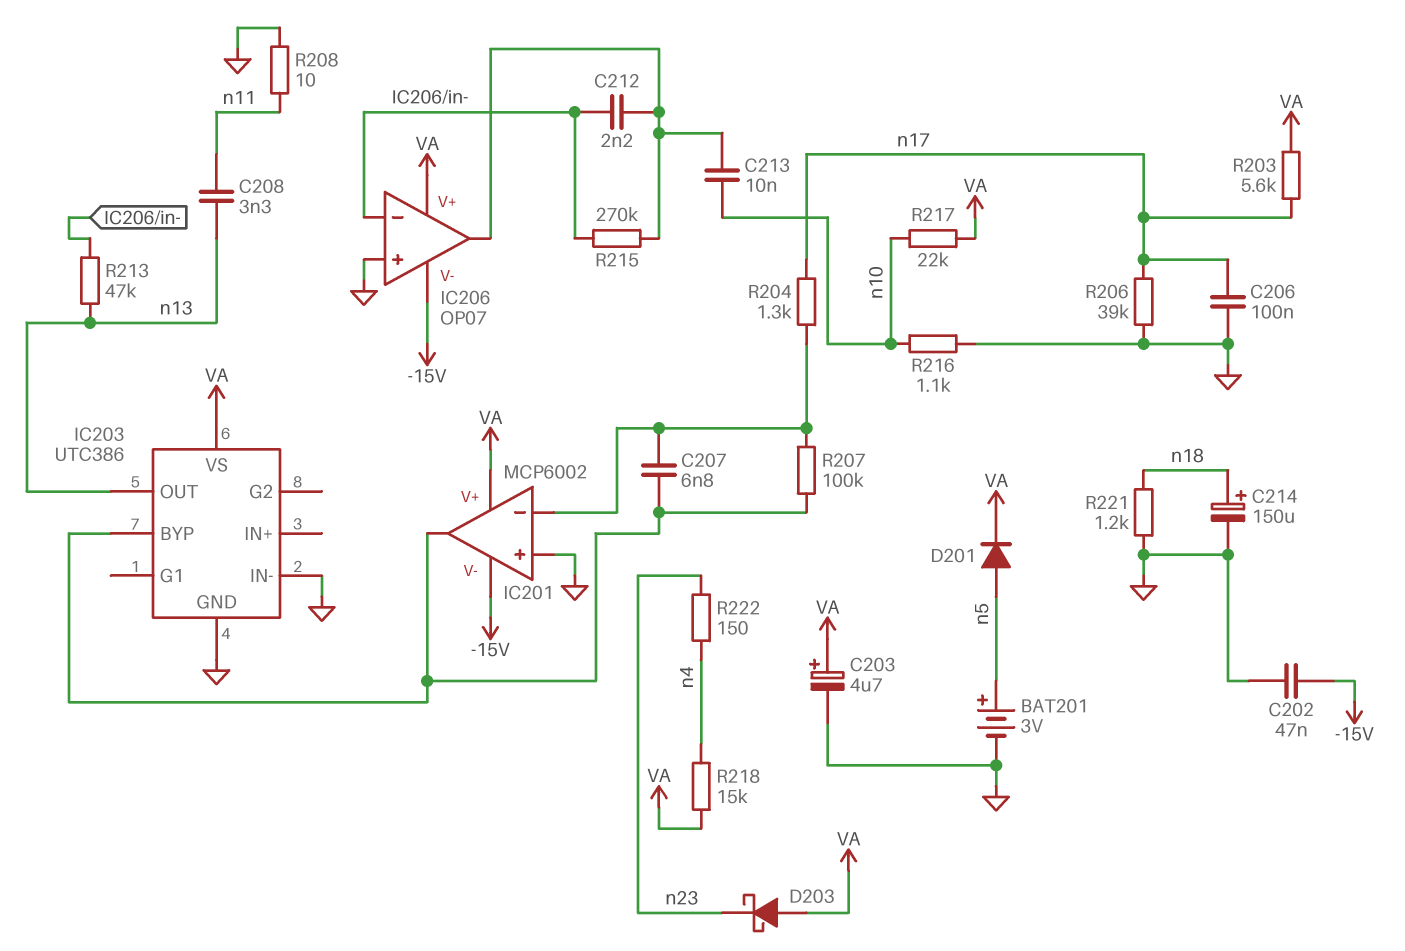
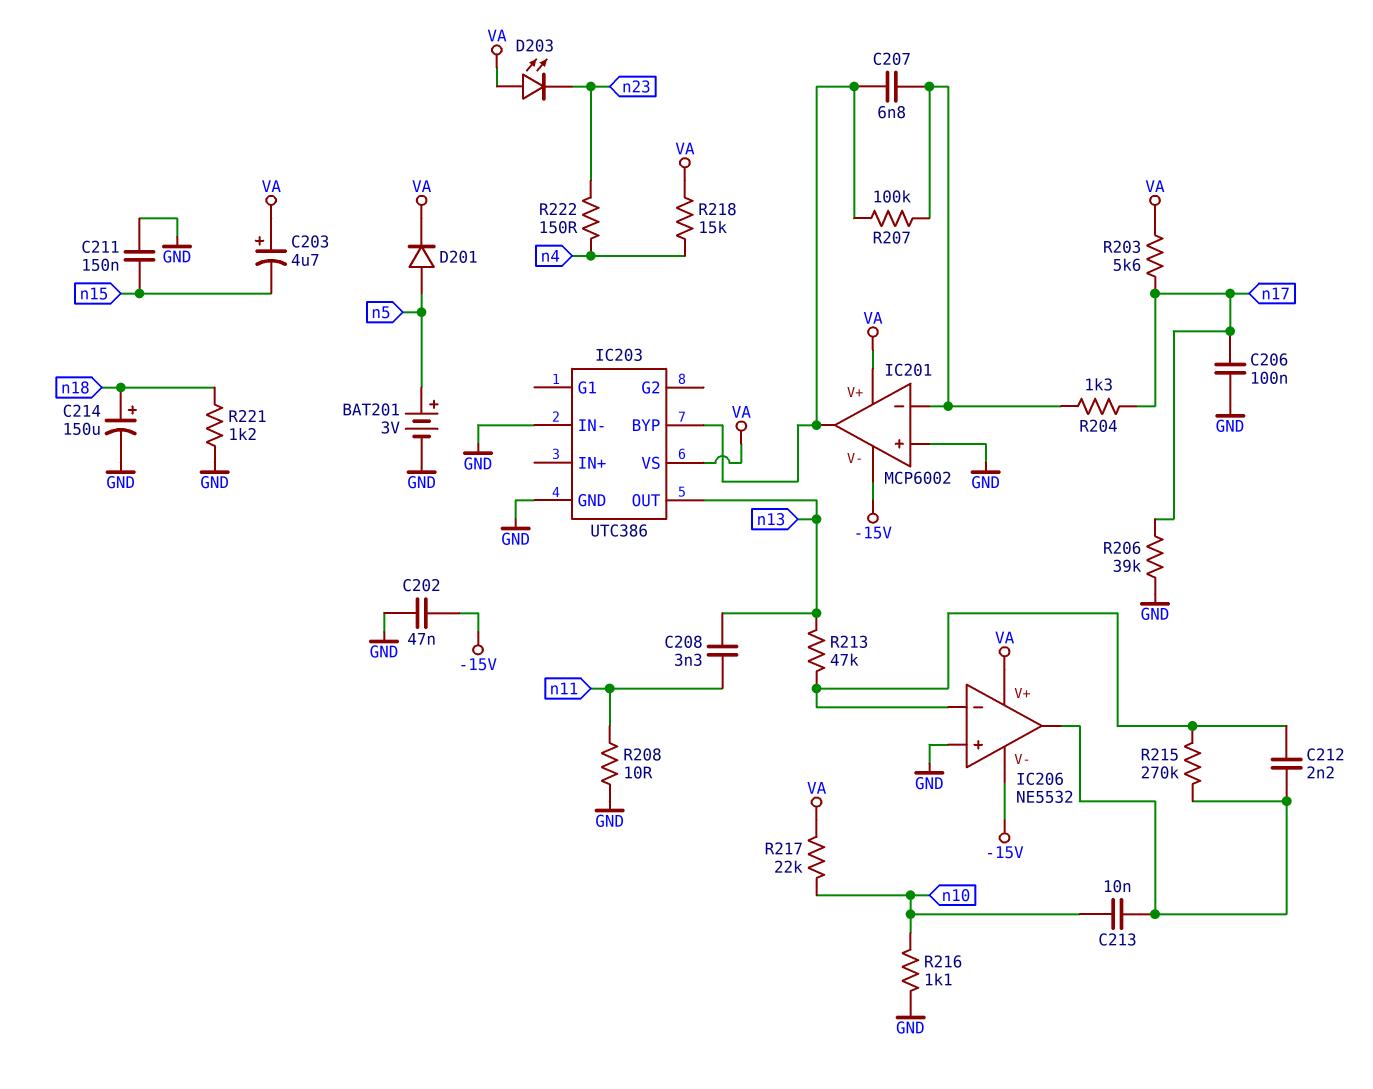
C203: 4.7uF (plus VA, minus GND) -> 4.7uF (plus VA, minus n15)
C211: none -> 150nF (GND, n15)
D203: schottky (A VA, K n23) -> LED (A VA, K n23)
IC206: OP07 -> NE5532

